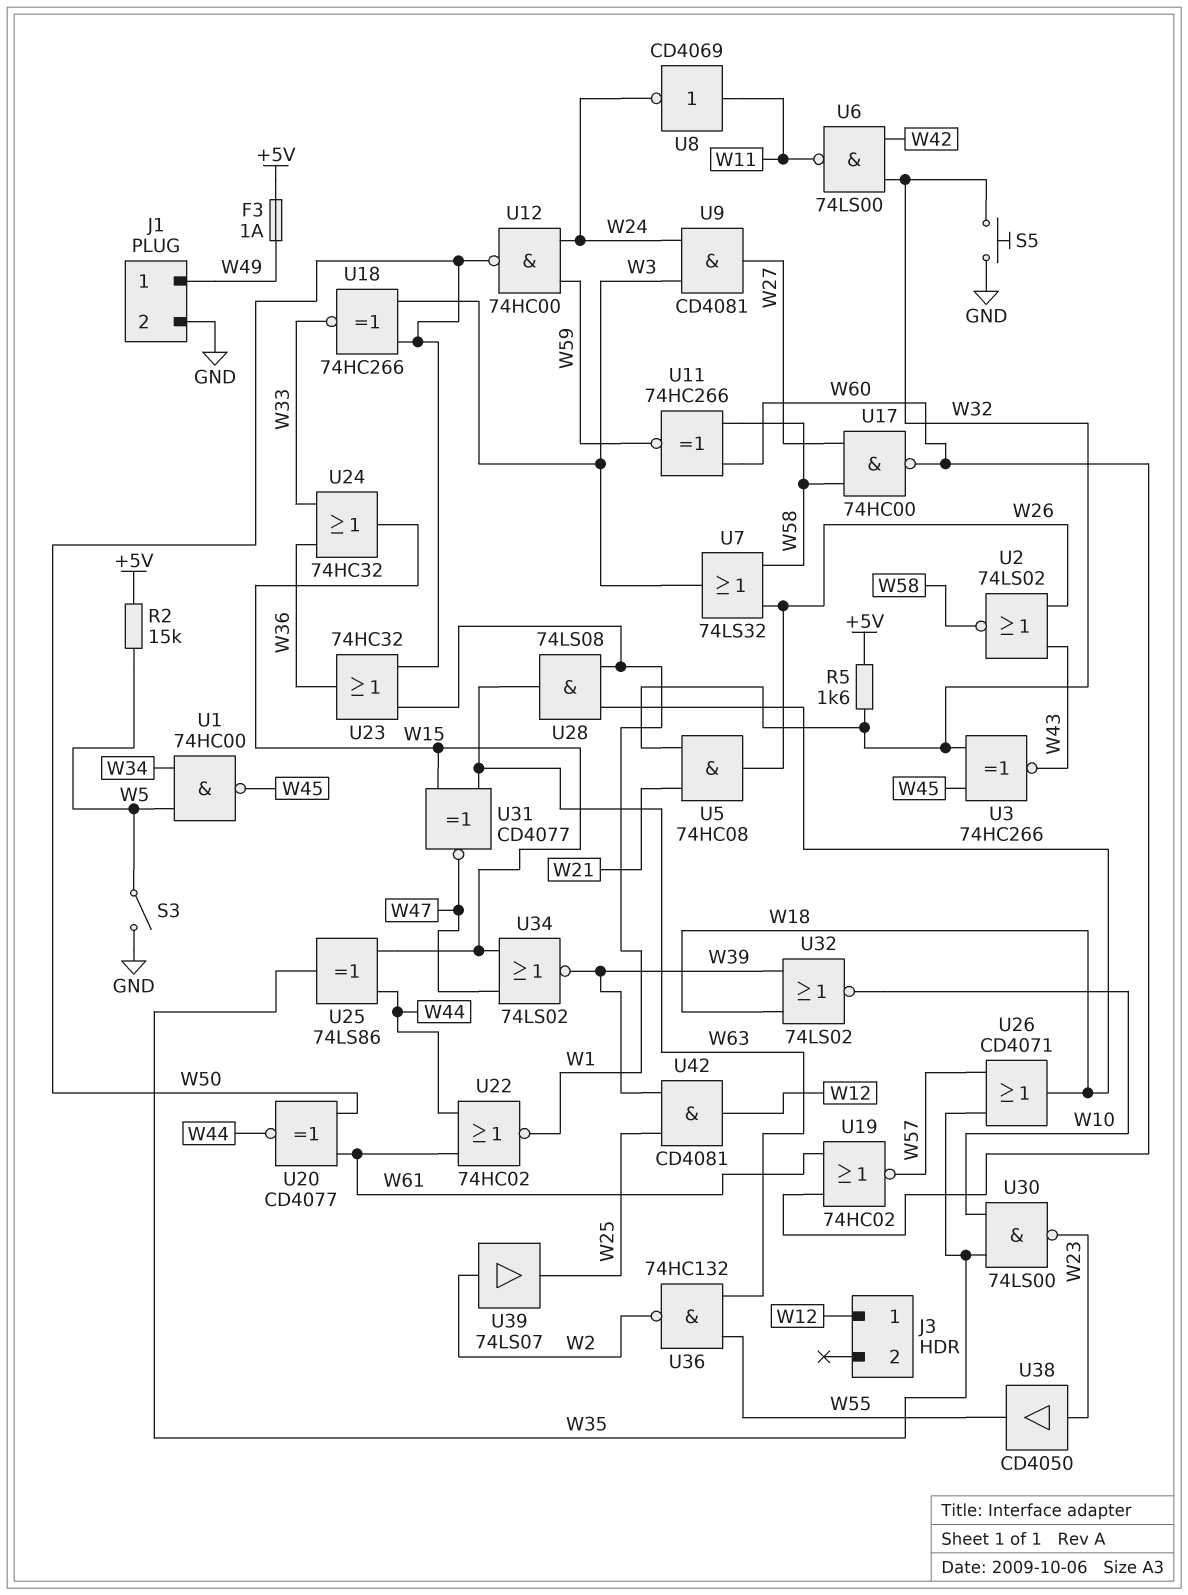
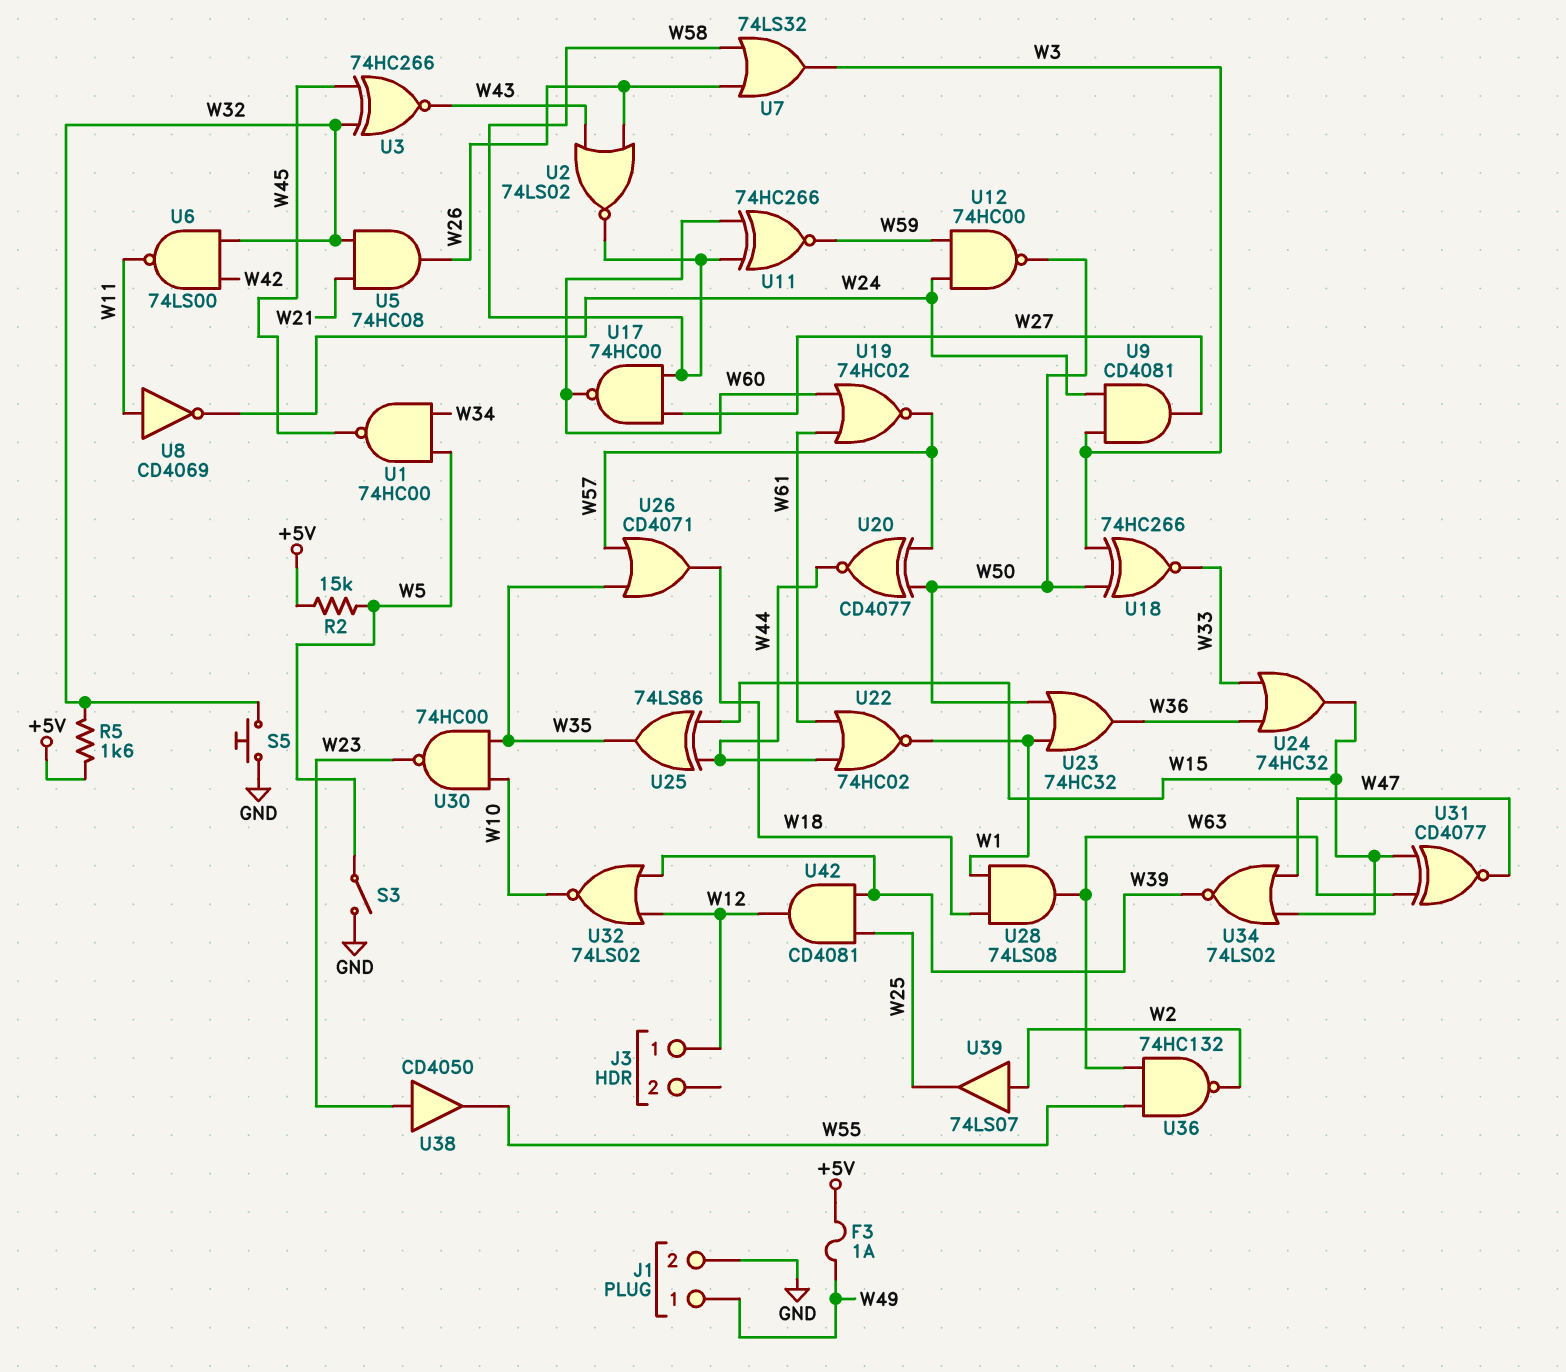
U20: XNOR CD4077 (in W50, in W61, out W44) -> XNOR CD4077 (in W50, in W57, out W44)
U30: NAND 74LS00 (in W10, in W35, out W23) -> NAND 74HC00 (in W10, in W35, out W23)
U32: NOR 74LS02 (in W18, in W39, out W10) -> NOR 74LS02 (in W12, in W39, out W10)

